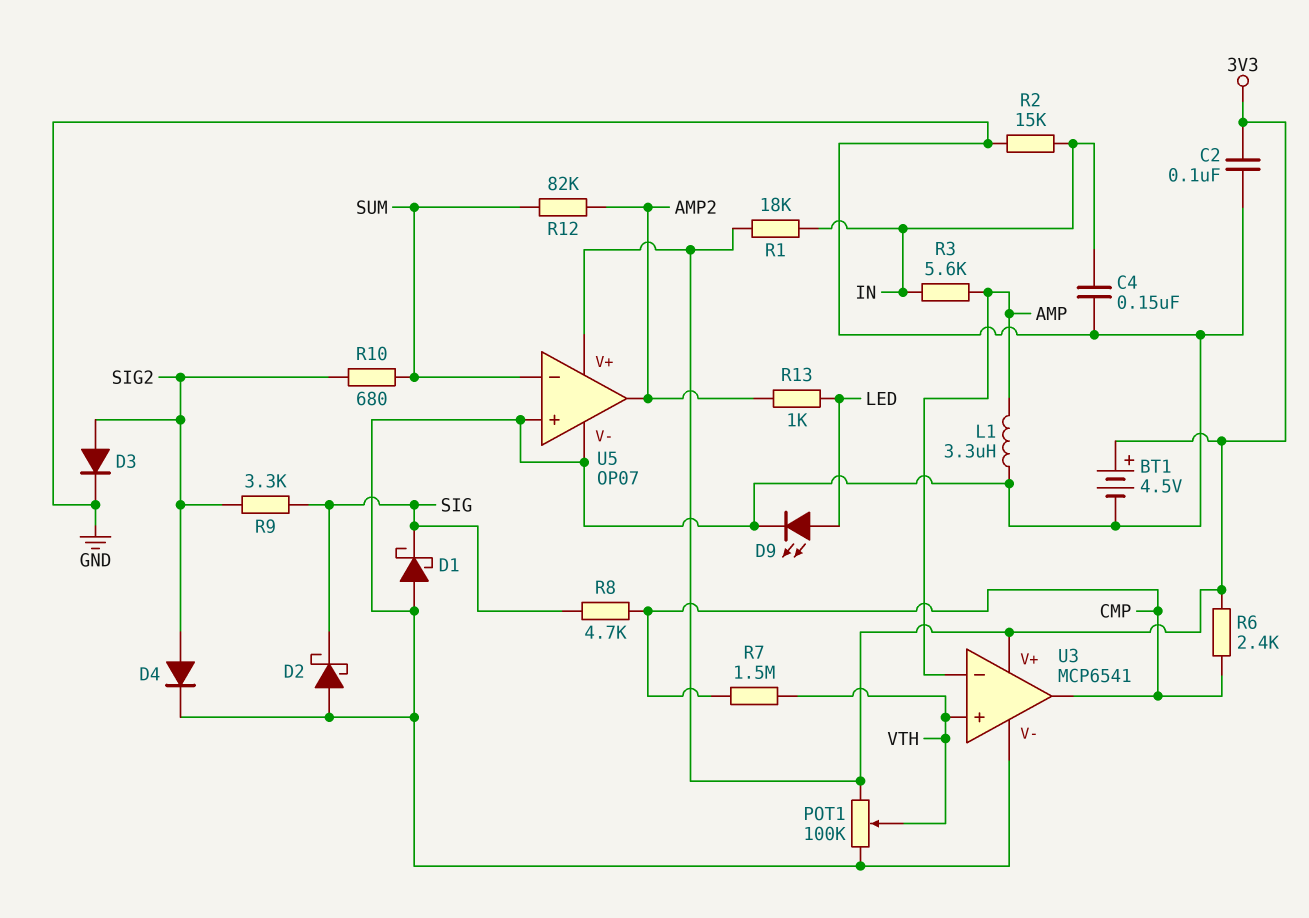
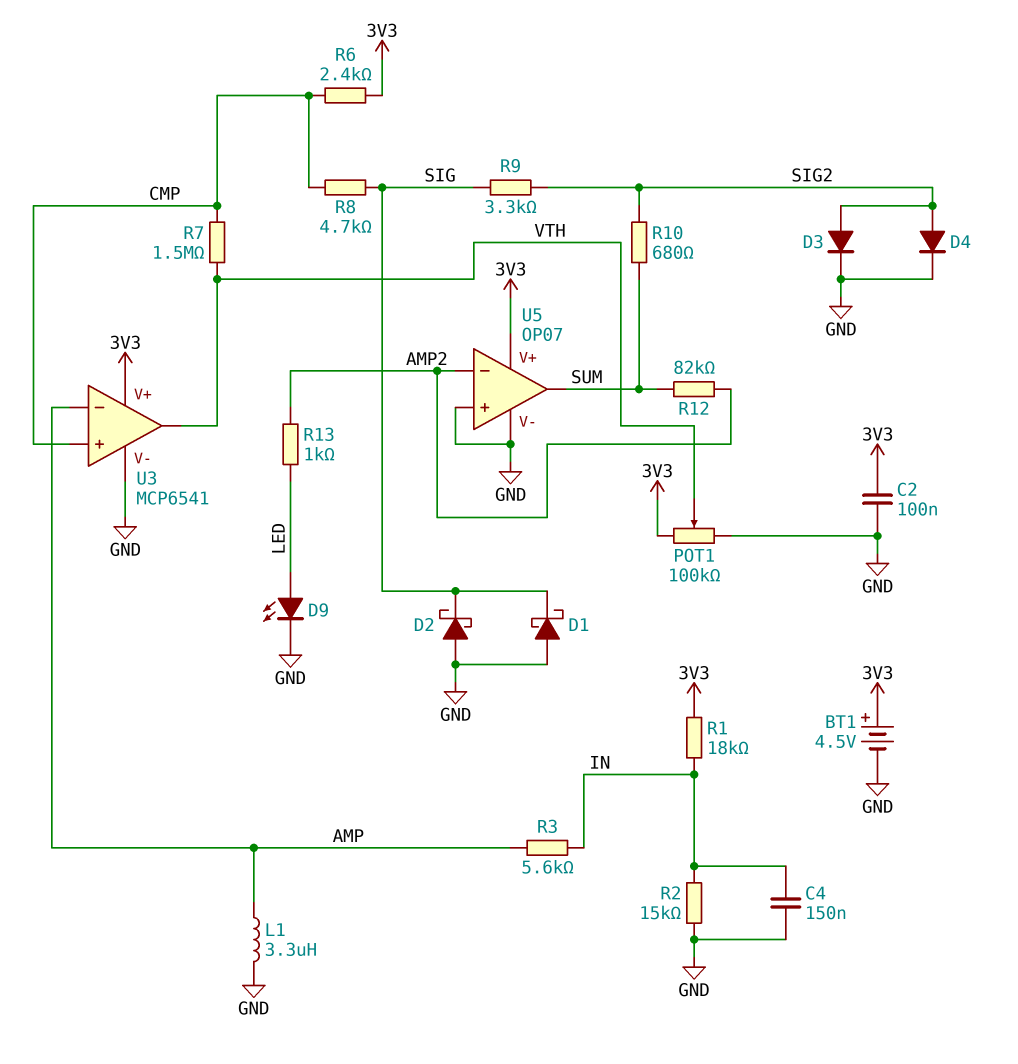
U3 pin in+: VTH -> CMP
U3 pin out: CMP -> VTH
U5 pin in-: SUM -> AMP2
U5 pin out: AMP2 -> SUM

